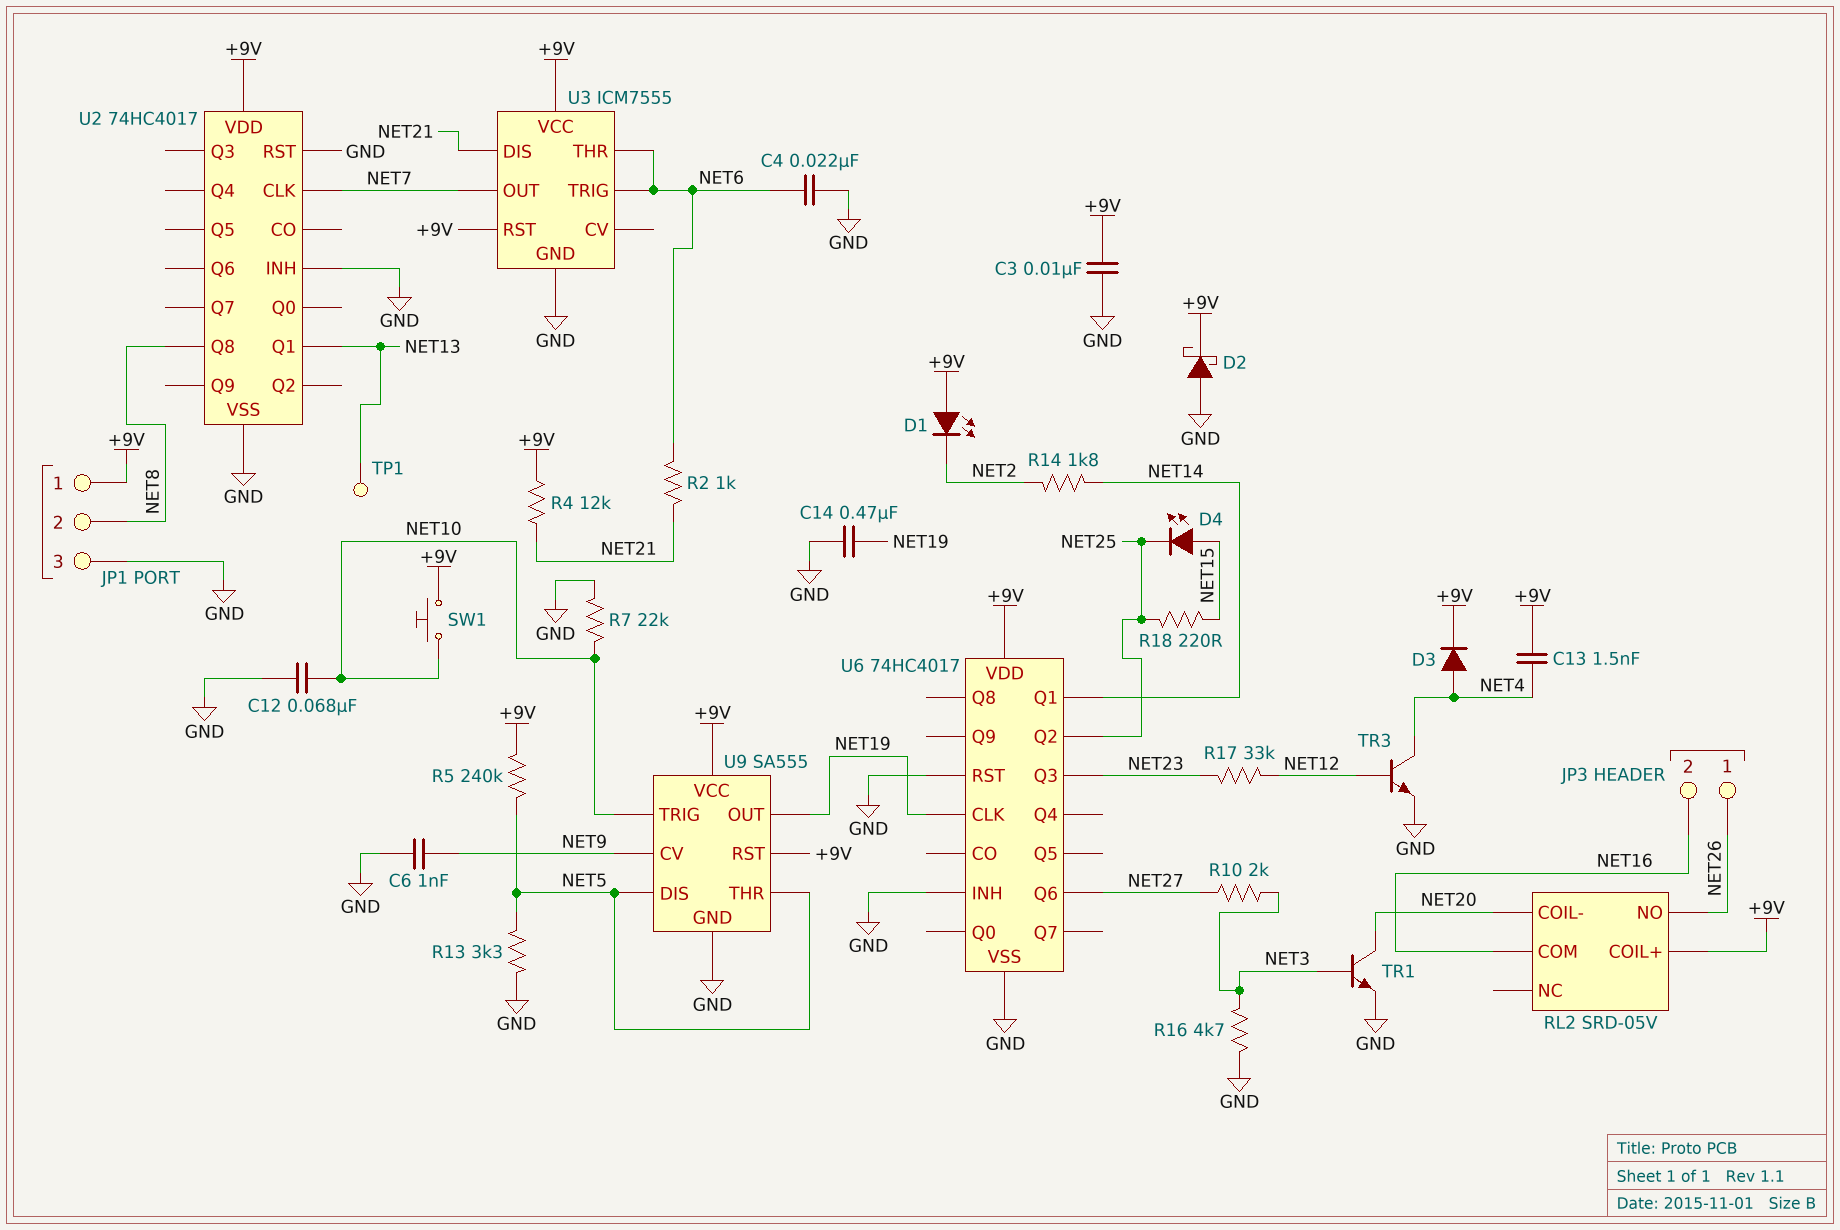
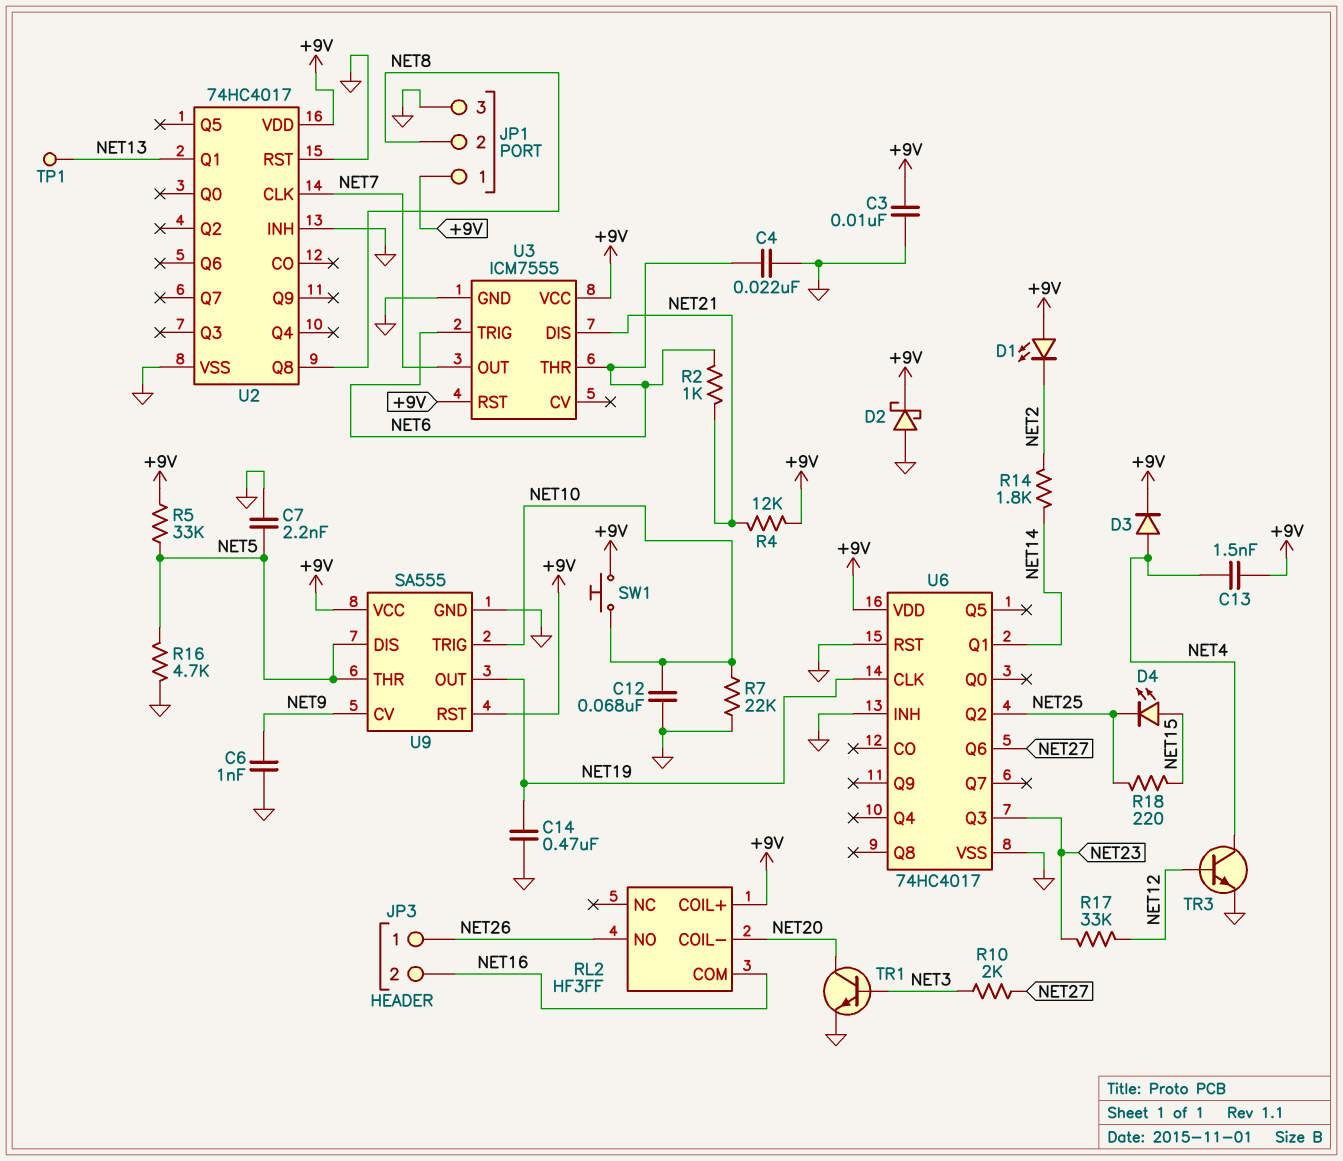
C7: none -> 2.2nF (GND, NET5)
R5: 240k (+9V, NET5) -> 33k (+9V, NET5)
R13: 3.3k (GND, NET5) -> none
R16: 4.7k (GND, NET3) -> 4.7k (GND, NET5)
RL2: SRD-05V -> HF3FF

